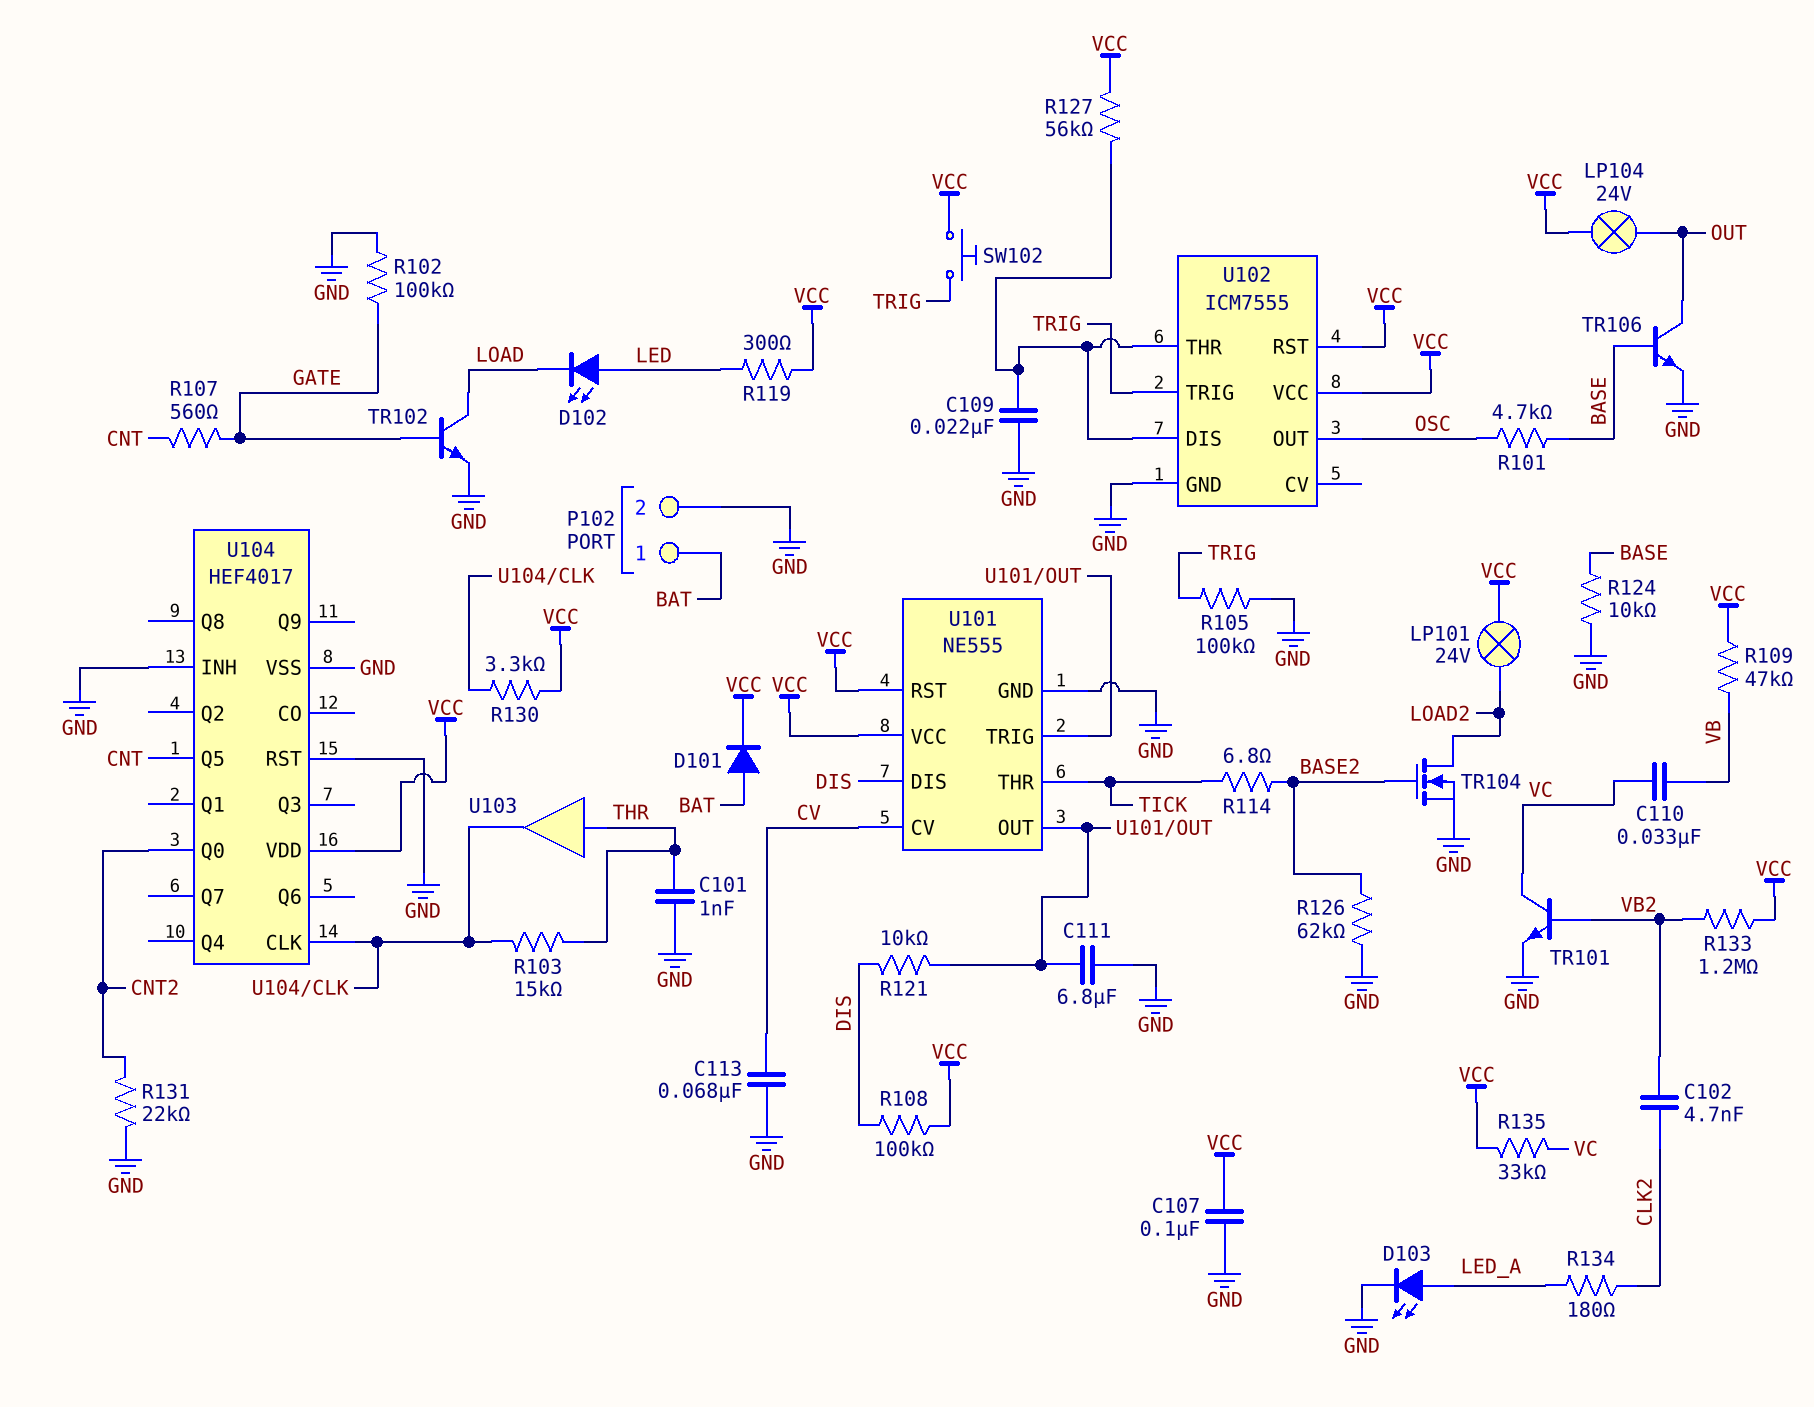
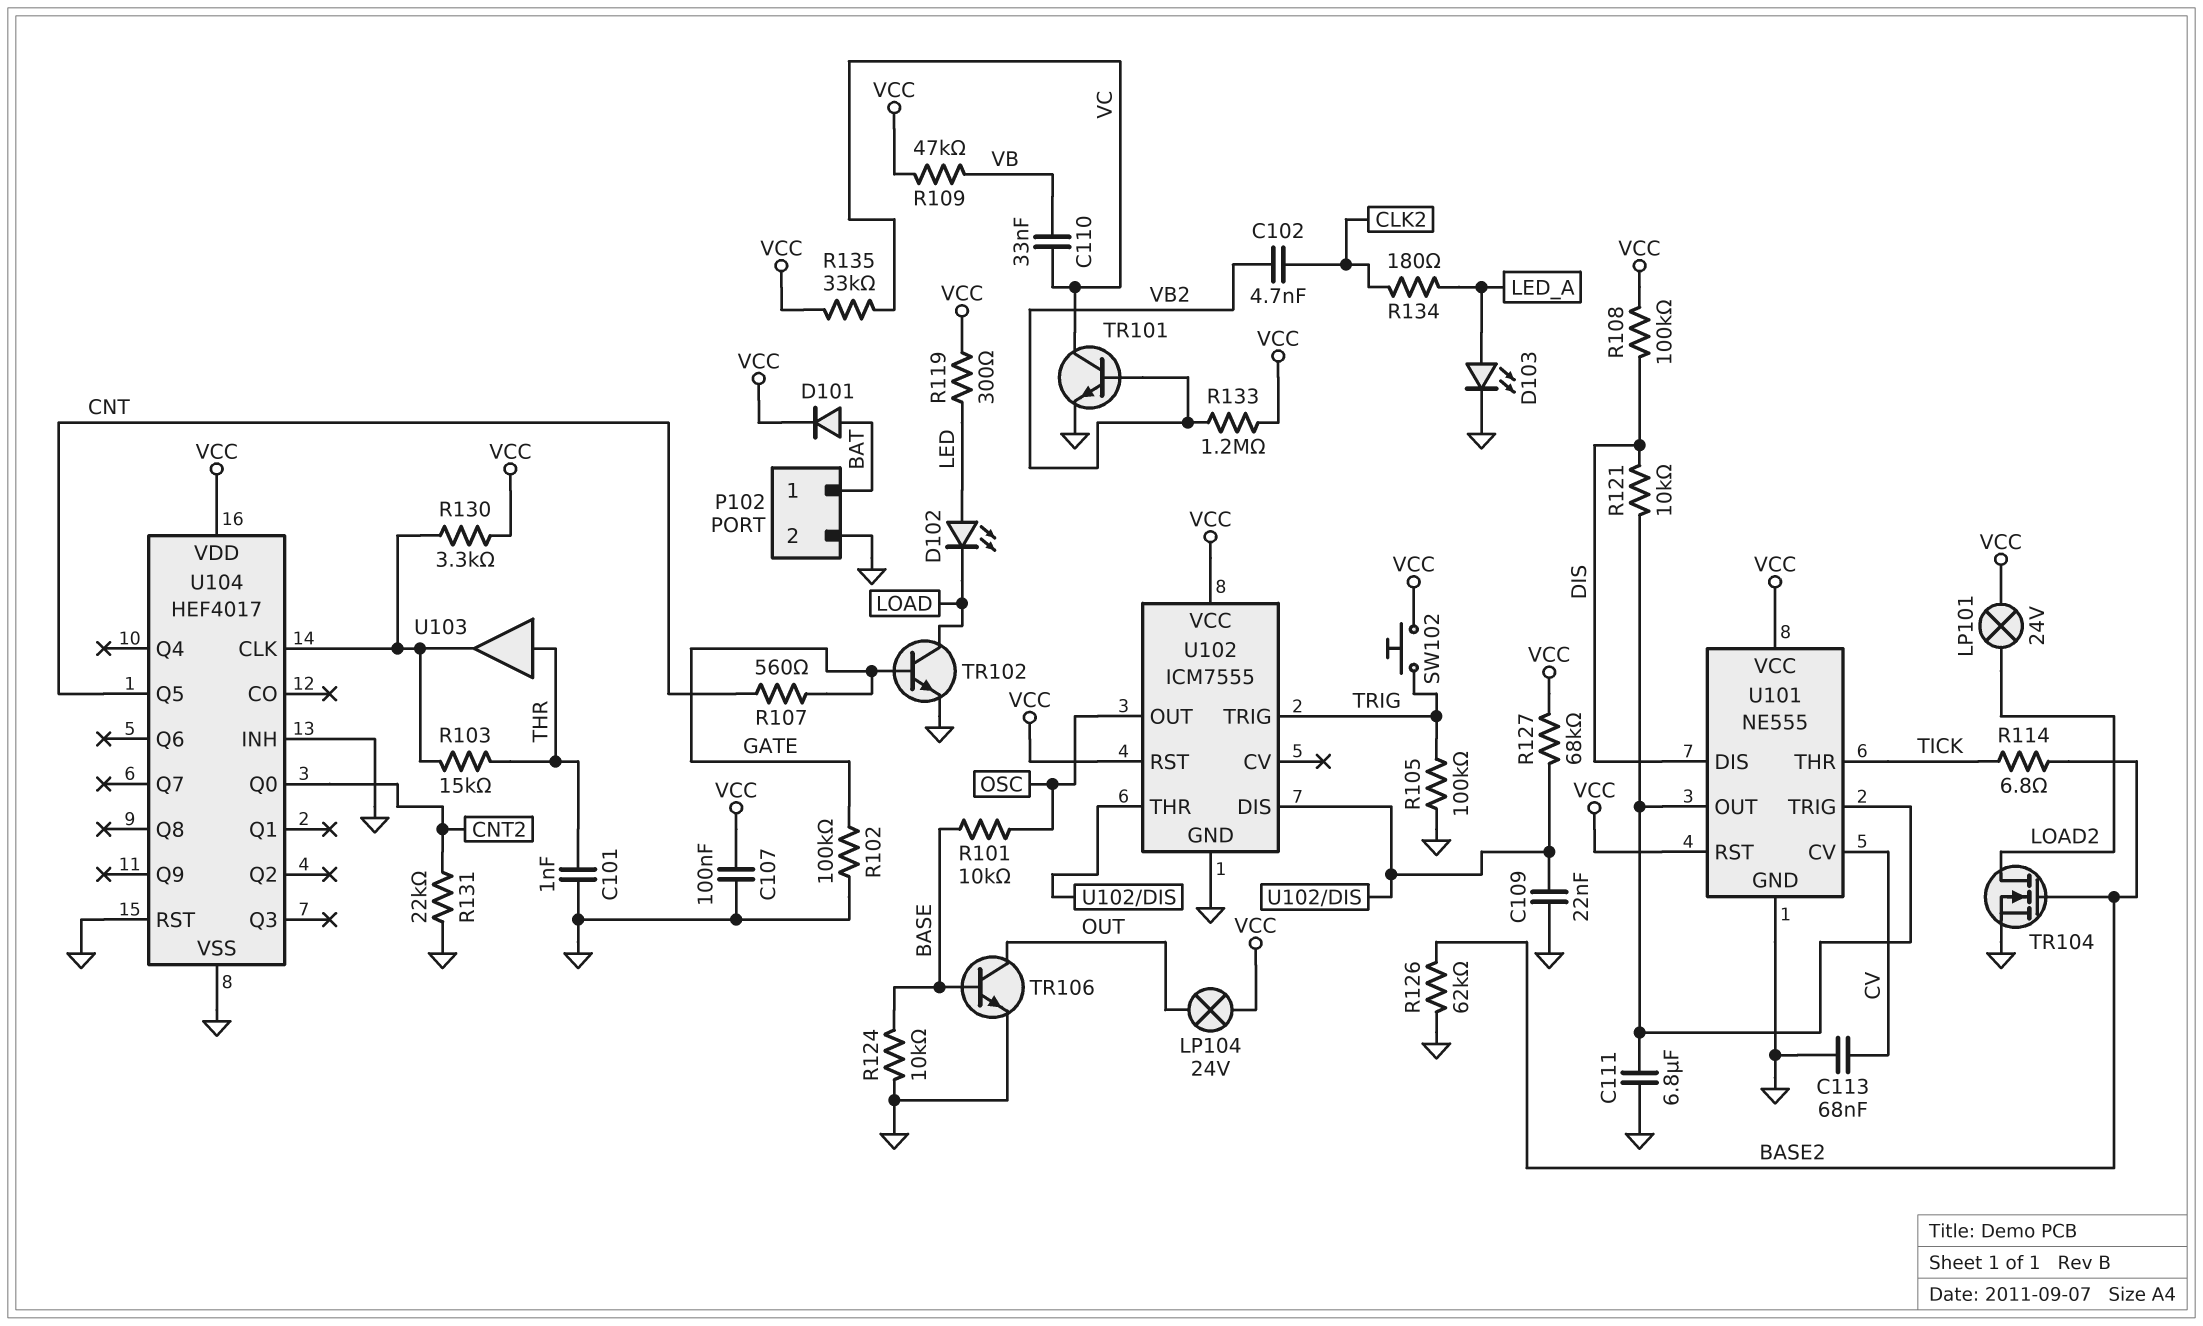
R101: 4.7k (BASE, OSC) -> 10k (BASE, OSC)
R127: 56k (U102/DIS, VCC) -> 68k (U102/DIS, VCC)

